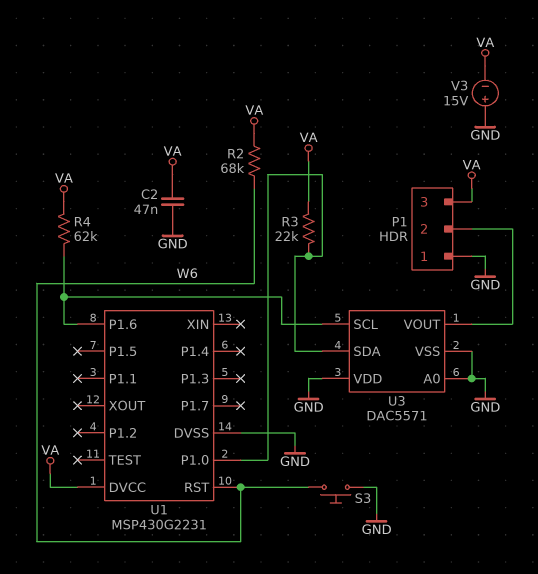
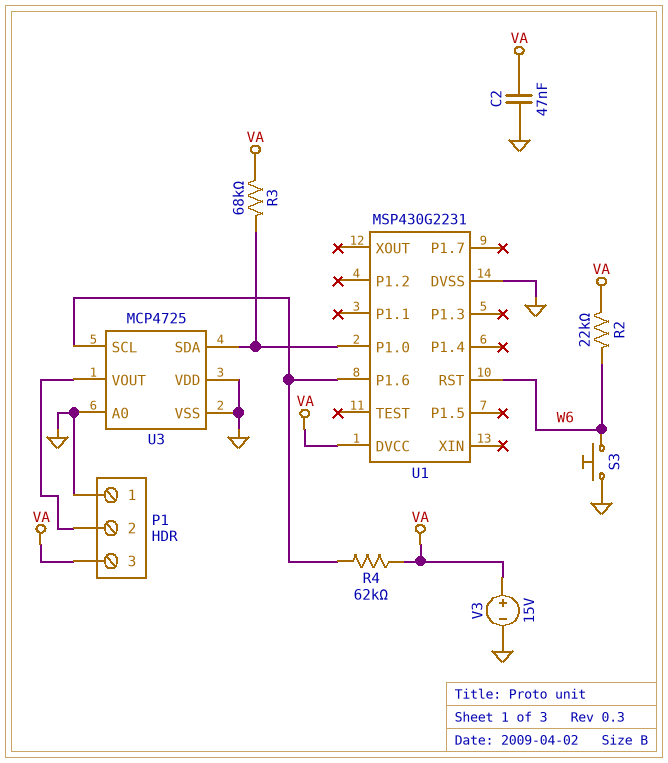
R2: 68k (VA, W6) -> 22k (VA, W6)
R3: 22k (U1/P1.0, VA) -> 68k (U1/P1.0, VA)
U3: DAC5571 -> MCP4725
V3: 15V (plus GND, minus VA) -> 15V (plus VA, minus GND)

